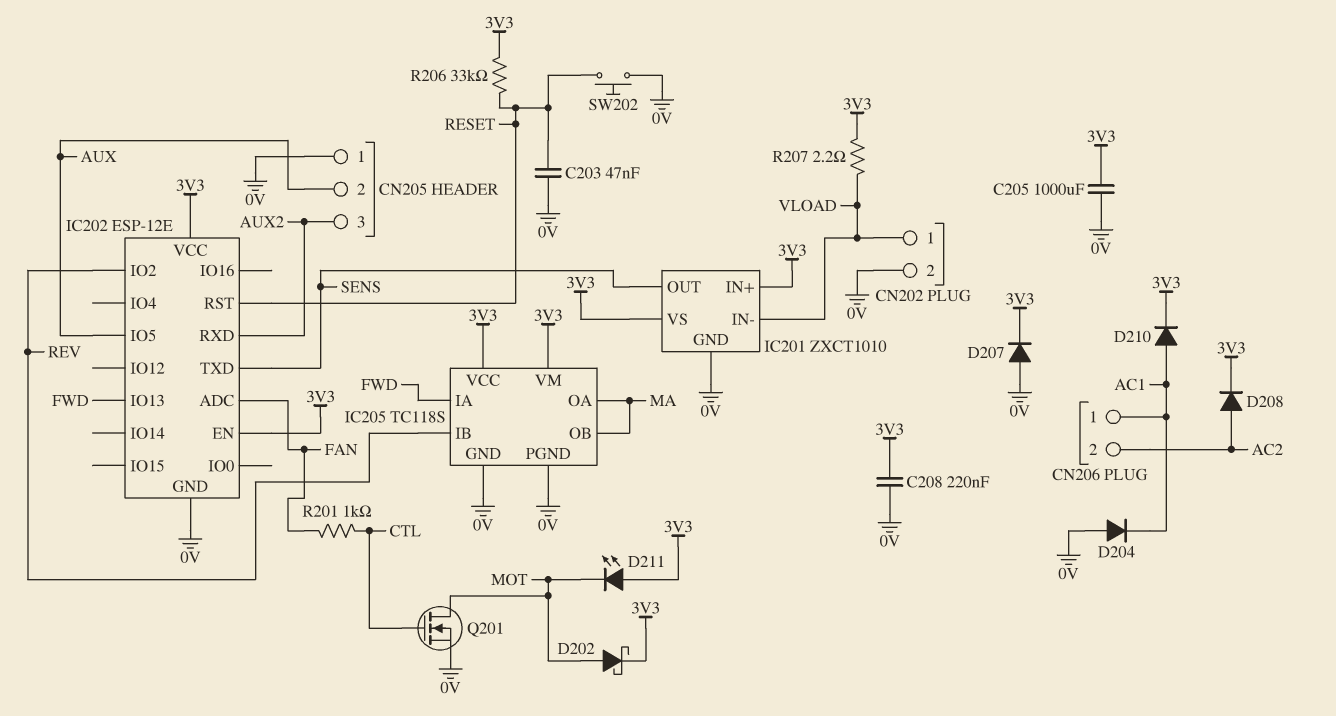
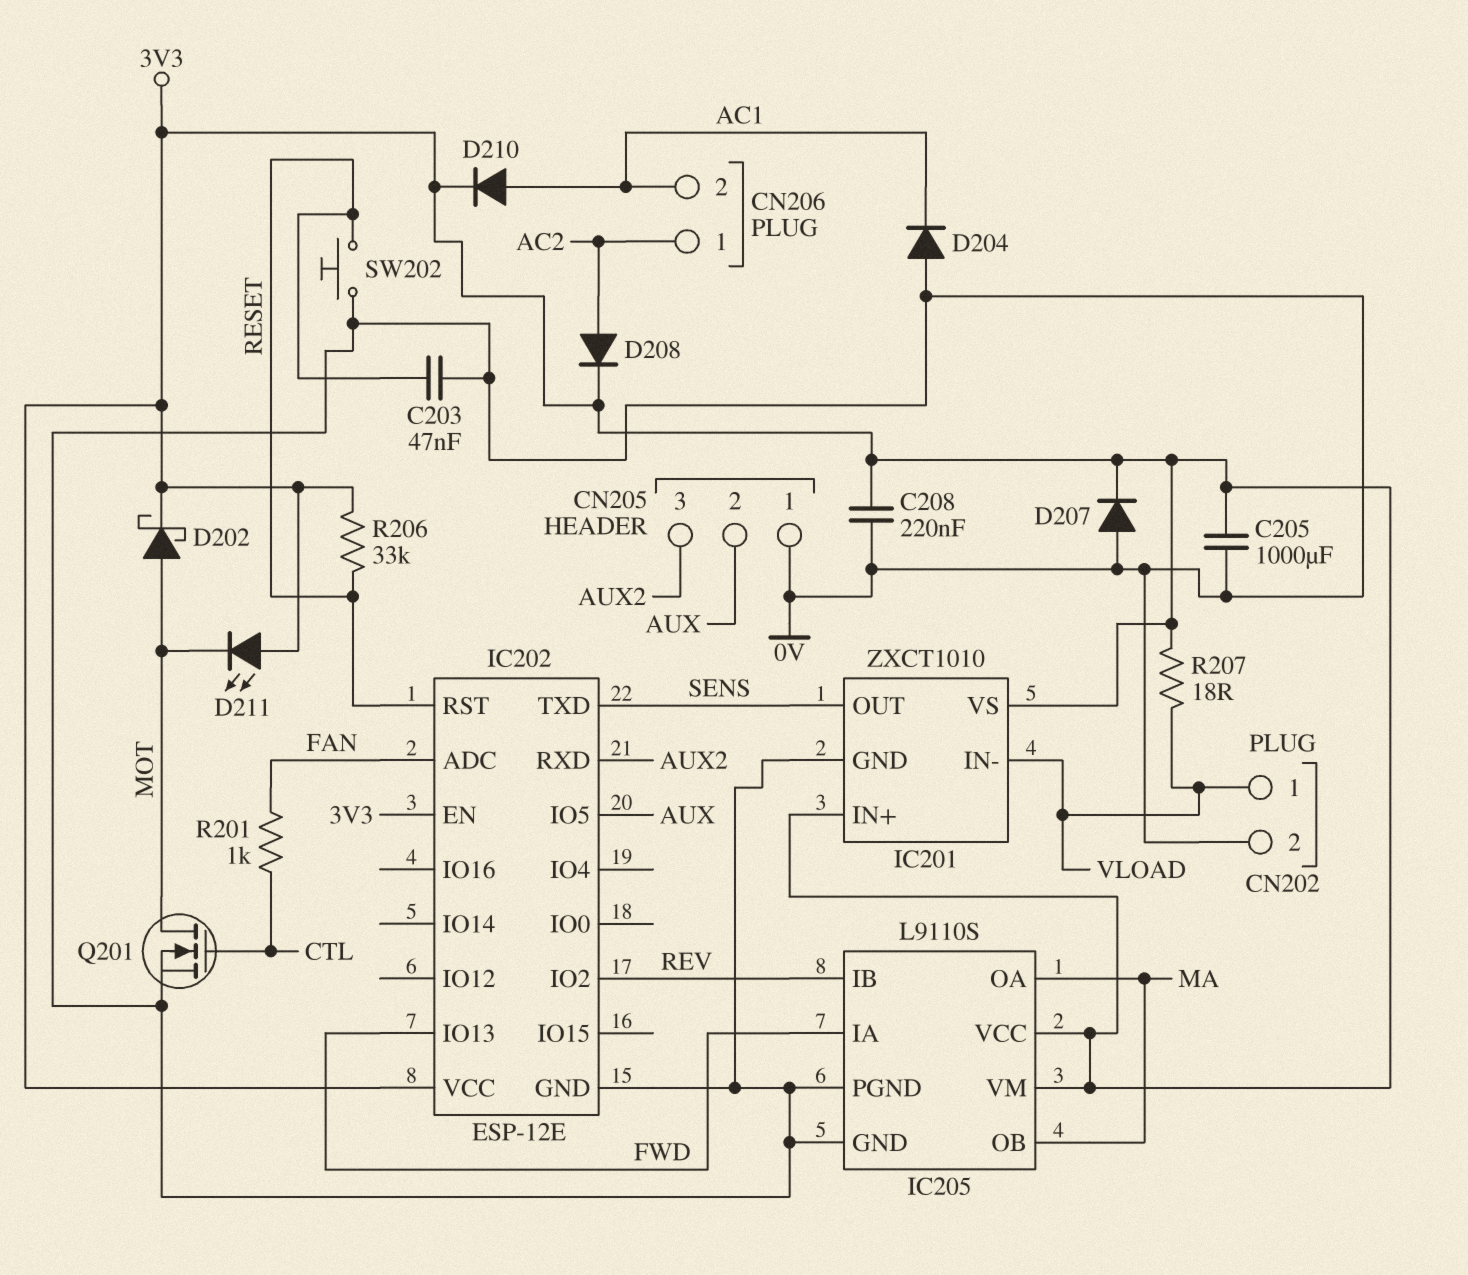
CN206 pin 1: AC1 -> AC2
CN206 pin 2: AC2 -> AC1
IC205: TC118S -> L9110S
R207: 2.2 (3V3, VLOAD) -> 18 (3V3, VLOAD)

